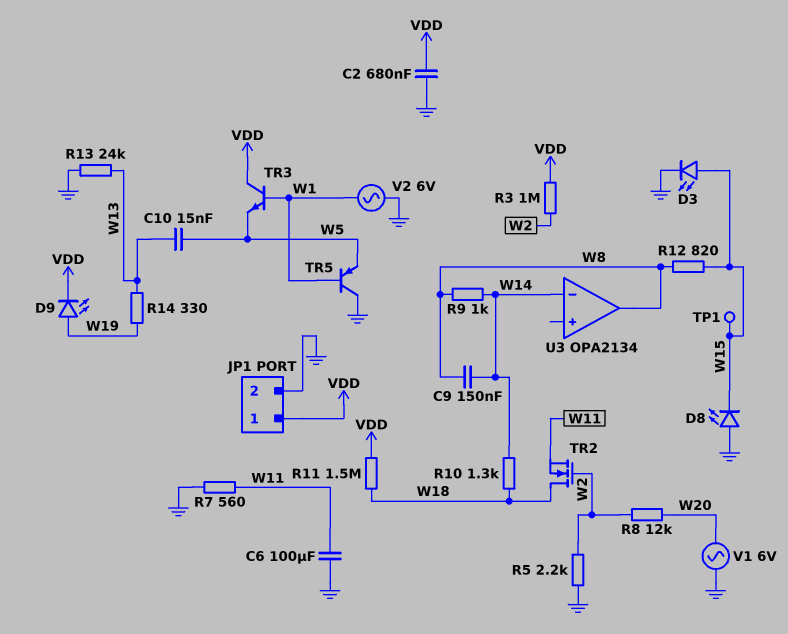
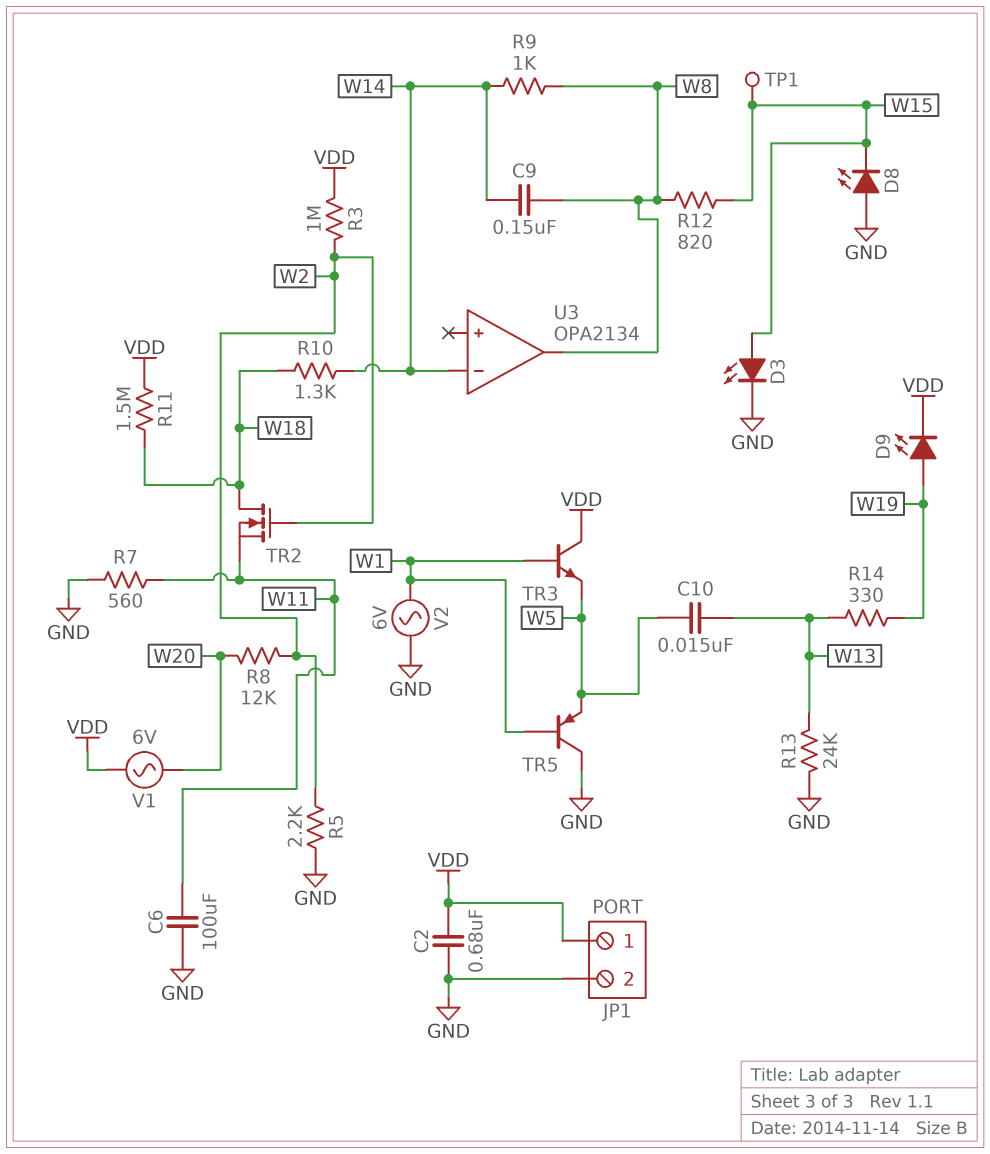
V1: AC 6V (GND, W20) -> AC 6V (VDD, W20)

